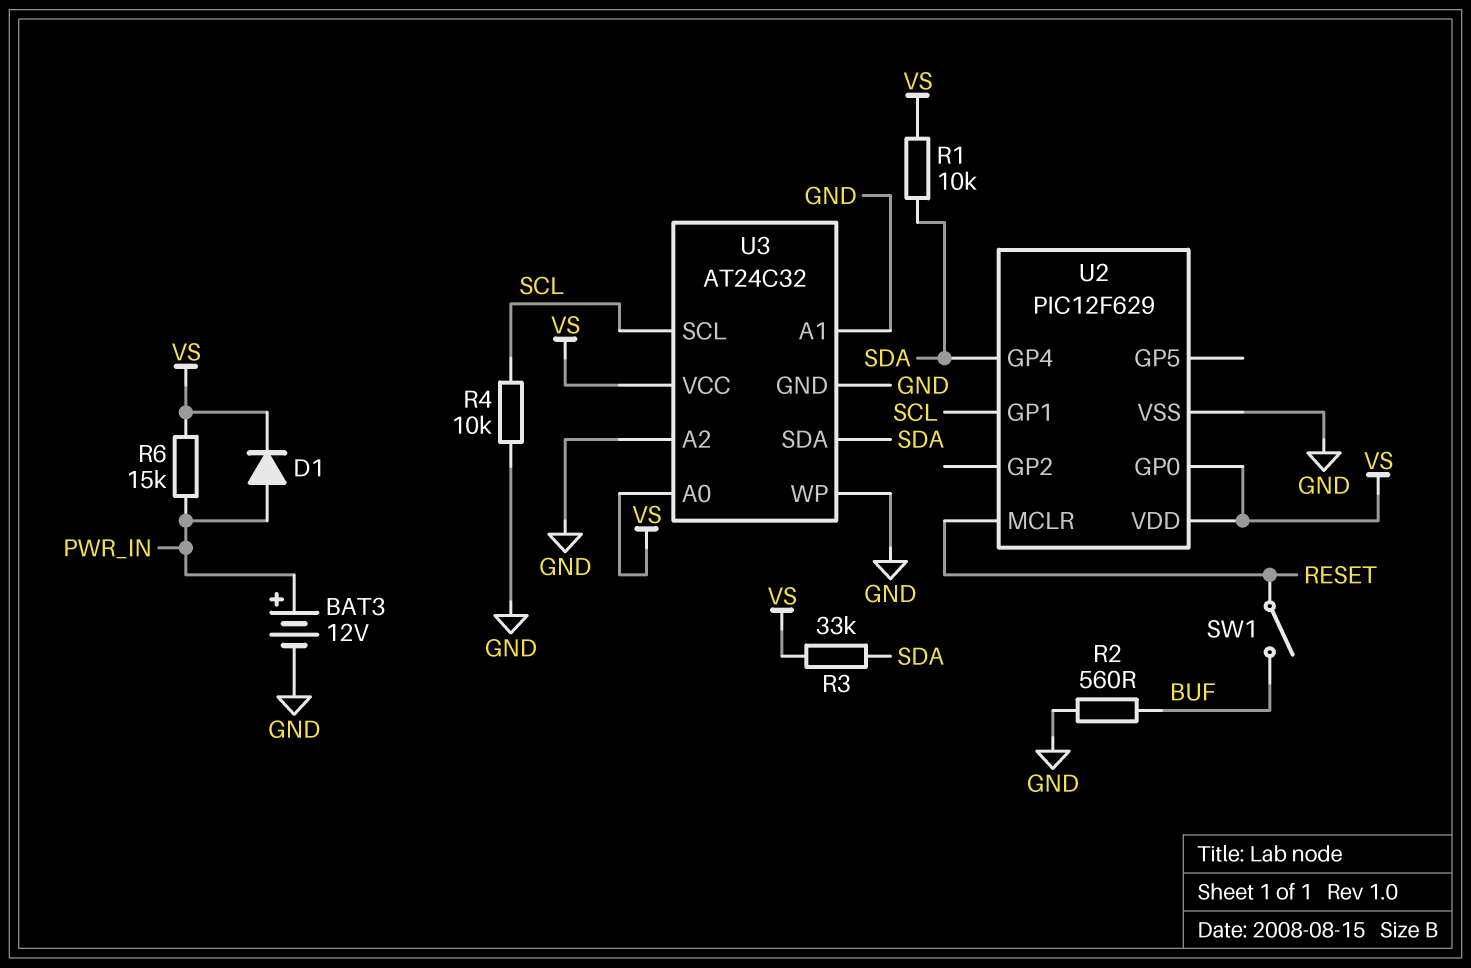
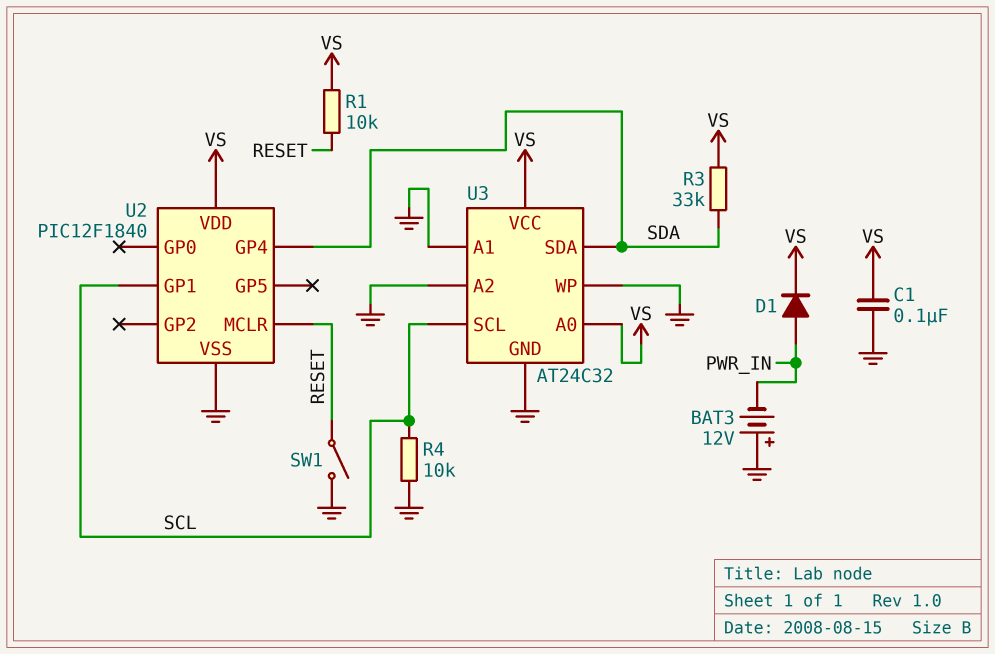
BAT3: 12V (plus PWR_IN, minus GND) -> 12V (plus GND, minus PWR_IN)
C1: none -> 100nF (GND, VS)
R1: 10k (SDA, VS) -> 10k (RESET, VS)
R2: 560 (BUF, GND) -> none
R6: 15k (PWR_IN, VS) -> none
SW1: switch (BUF, RESET) -> switch (GND, RESET)
U2: PIC12F629 -> PIC12F1840
U2 pin GP0: VS -> none

